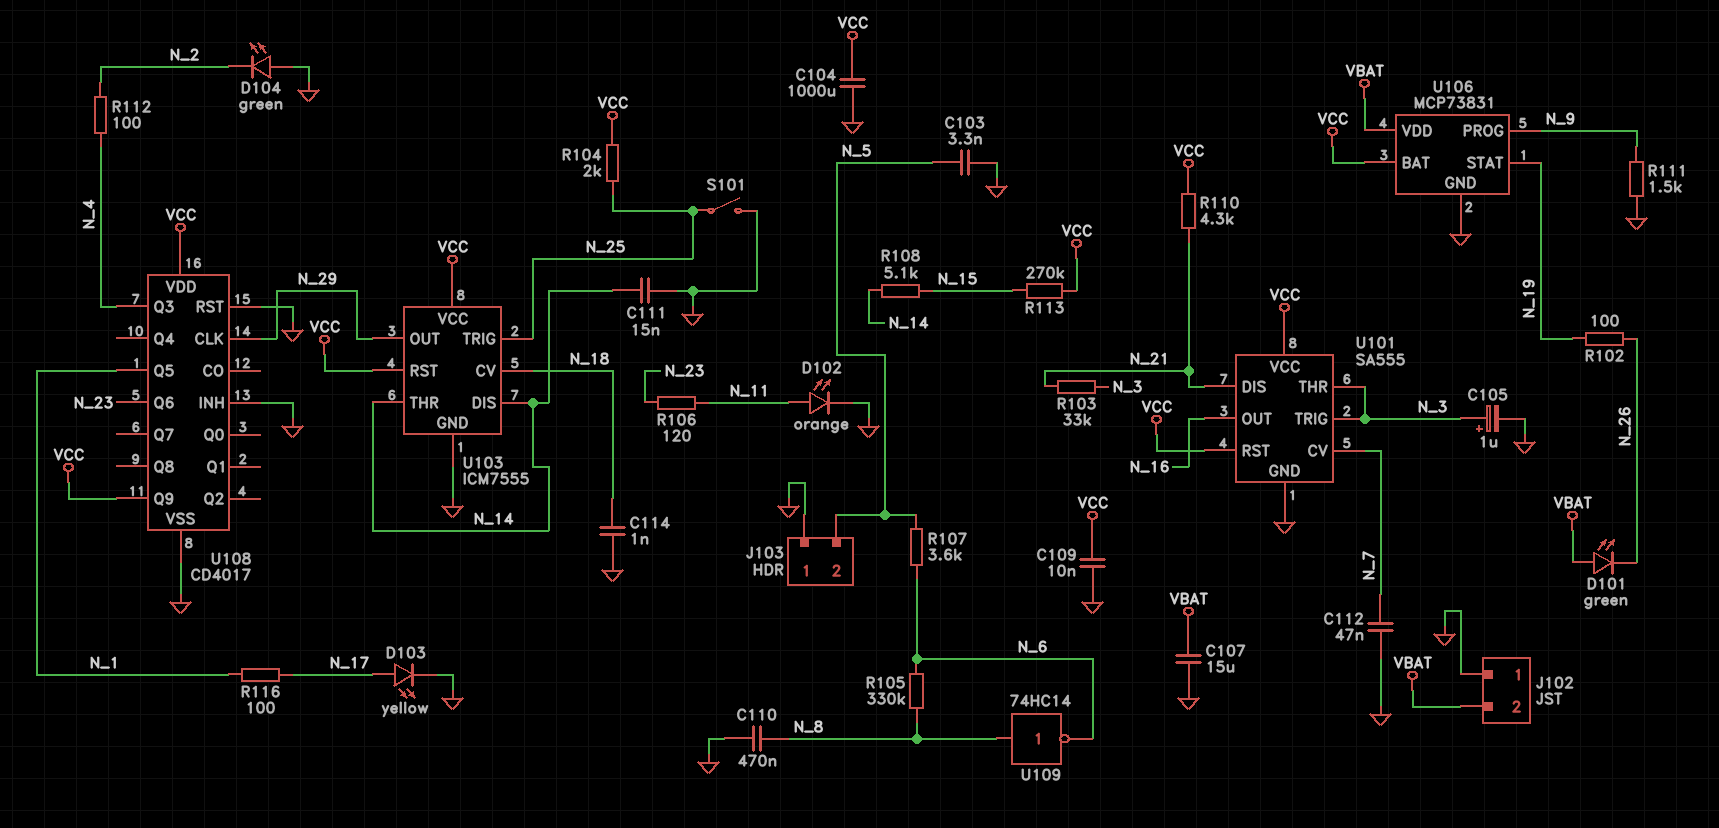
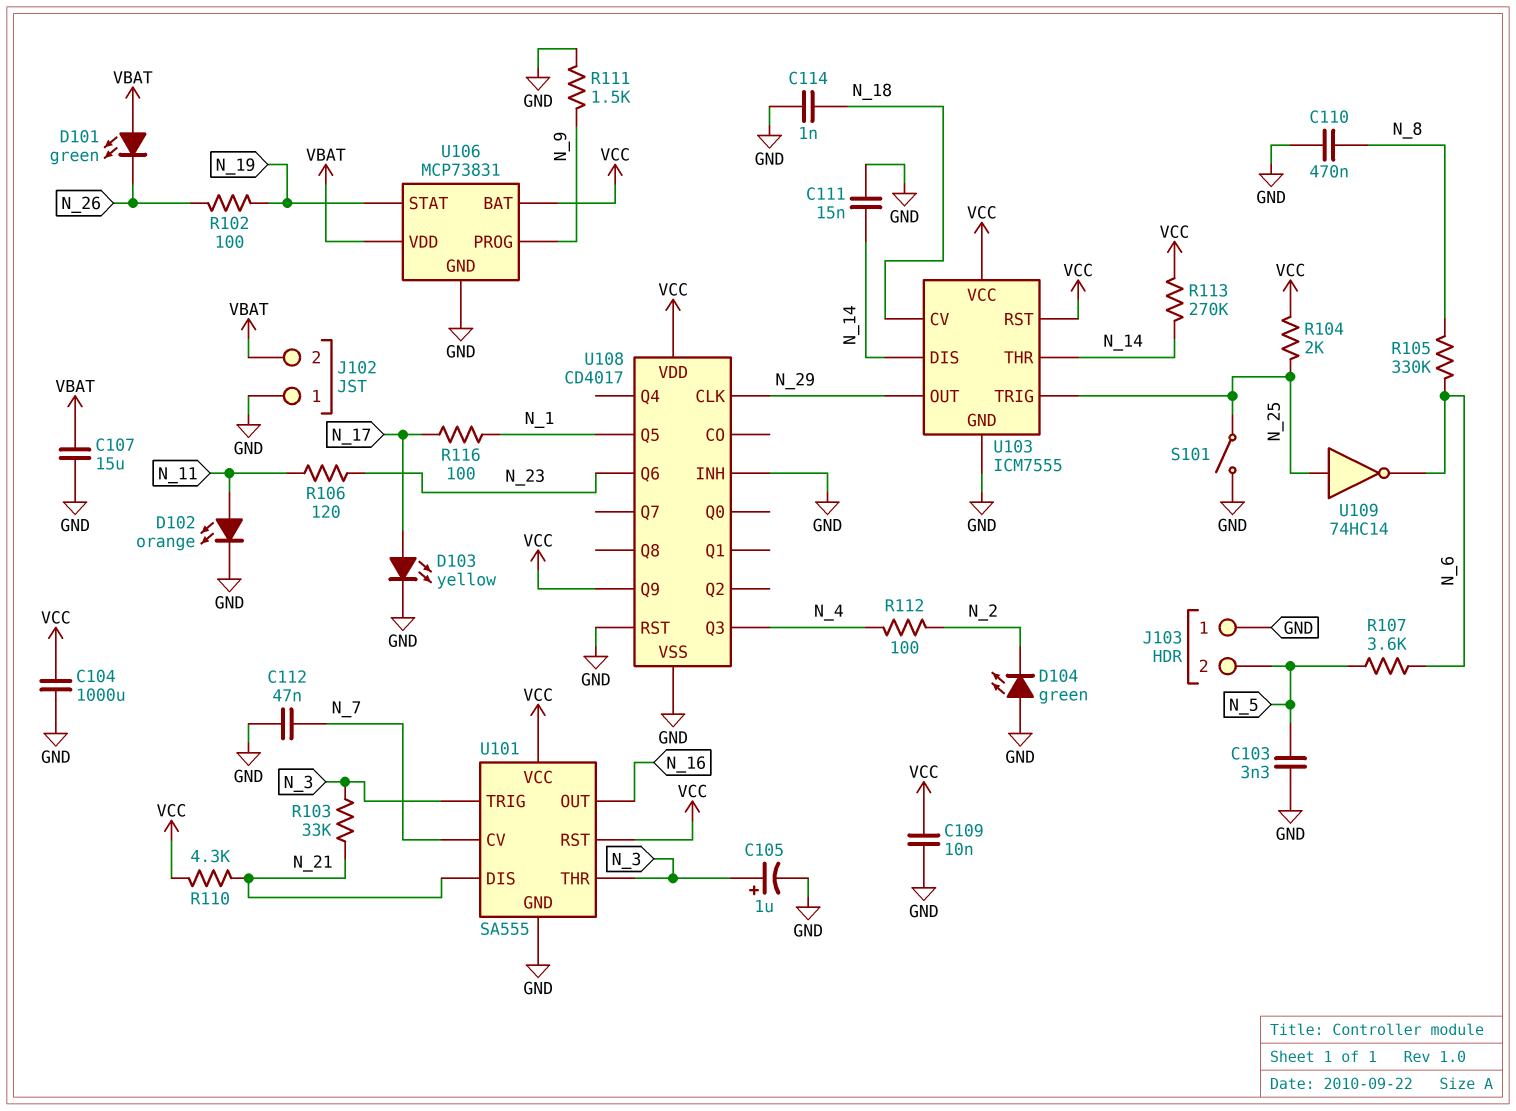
R108: 5.1k (N_14, N_15) -> none
R113: 270k (N_15, VCC) -> 270k (N_14, VCC)
U109: NOT 74HC14 (in N_8, out N_6) -> NOT 74HC14 (in N_25, out N_6)

